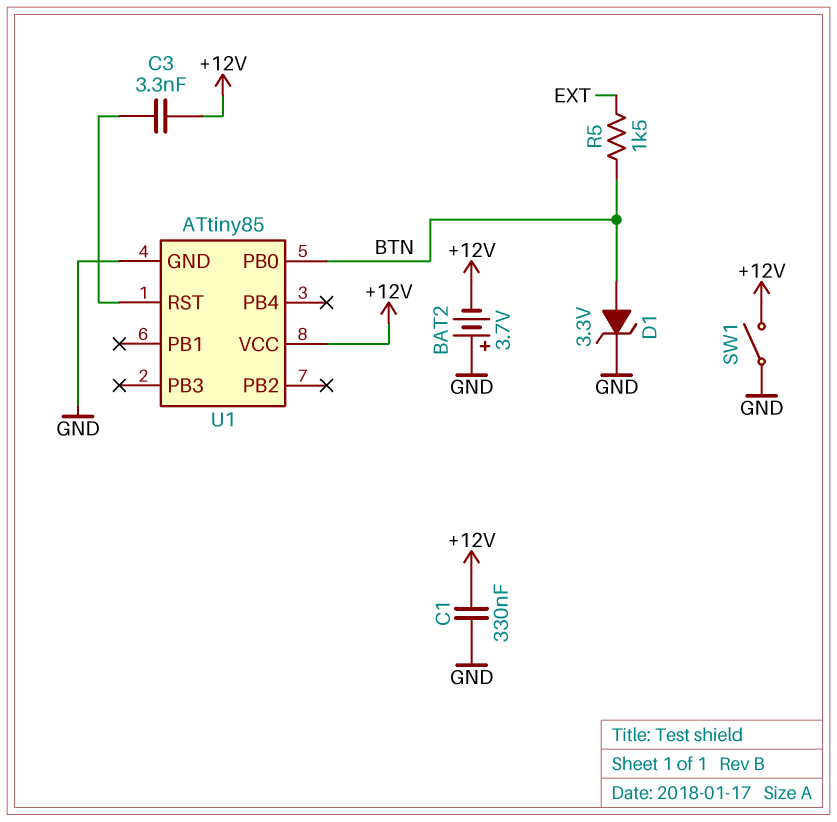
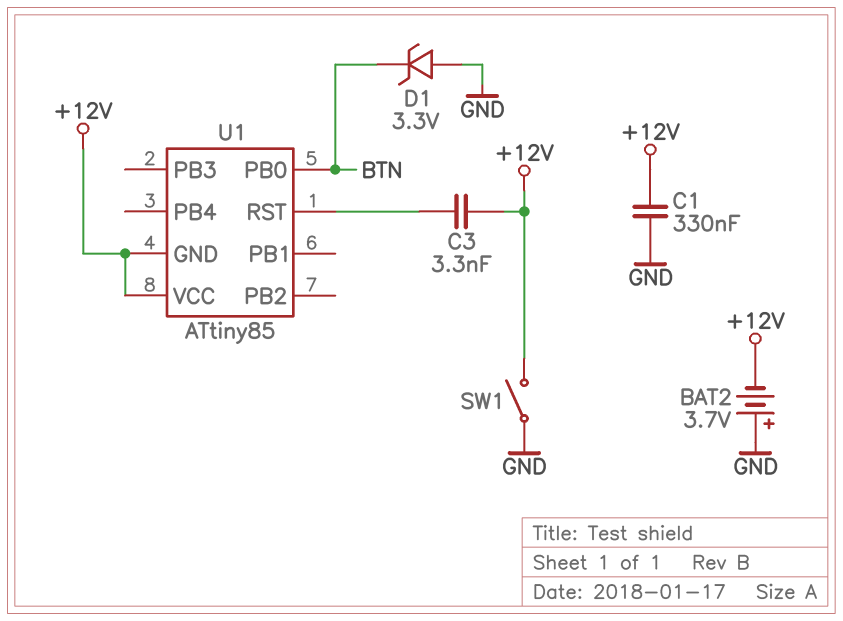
D1: zener 3.3V (A BTN, K GND) -> zener 3.3V (A GND, K BTN)
R5: 1.5k (BTN, EXT) -> none
U1 pin GND: GND -> +12V

